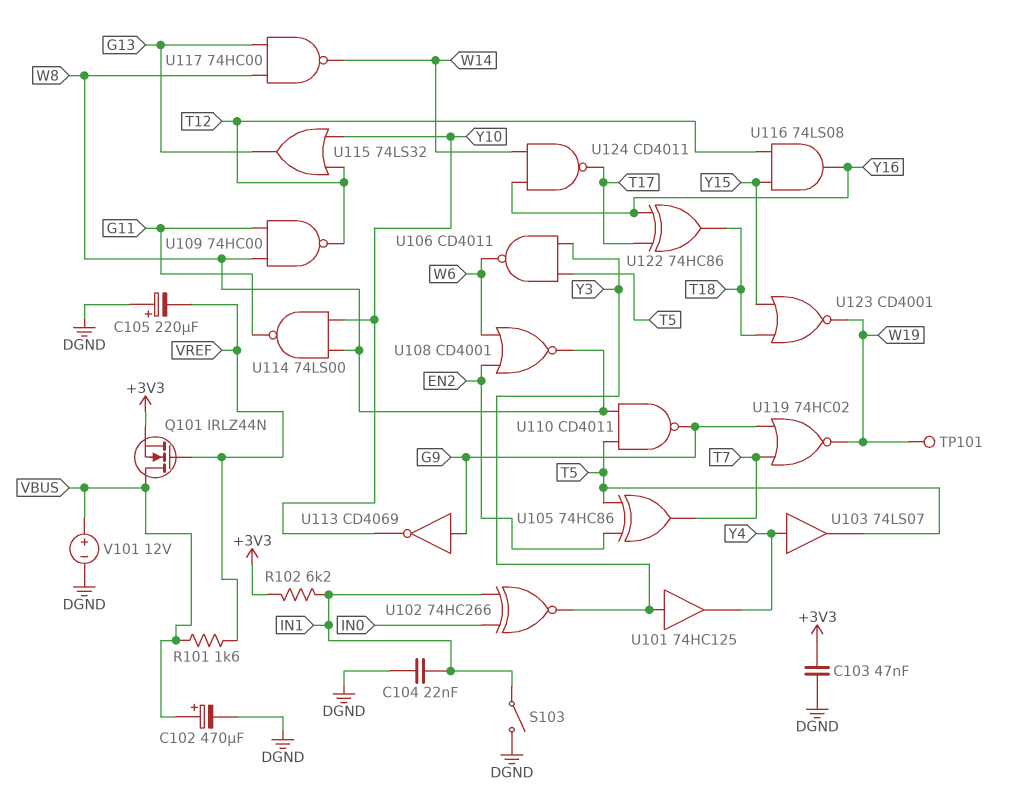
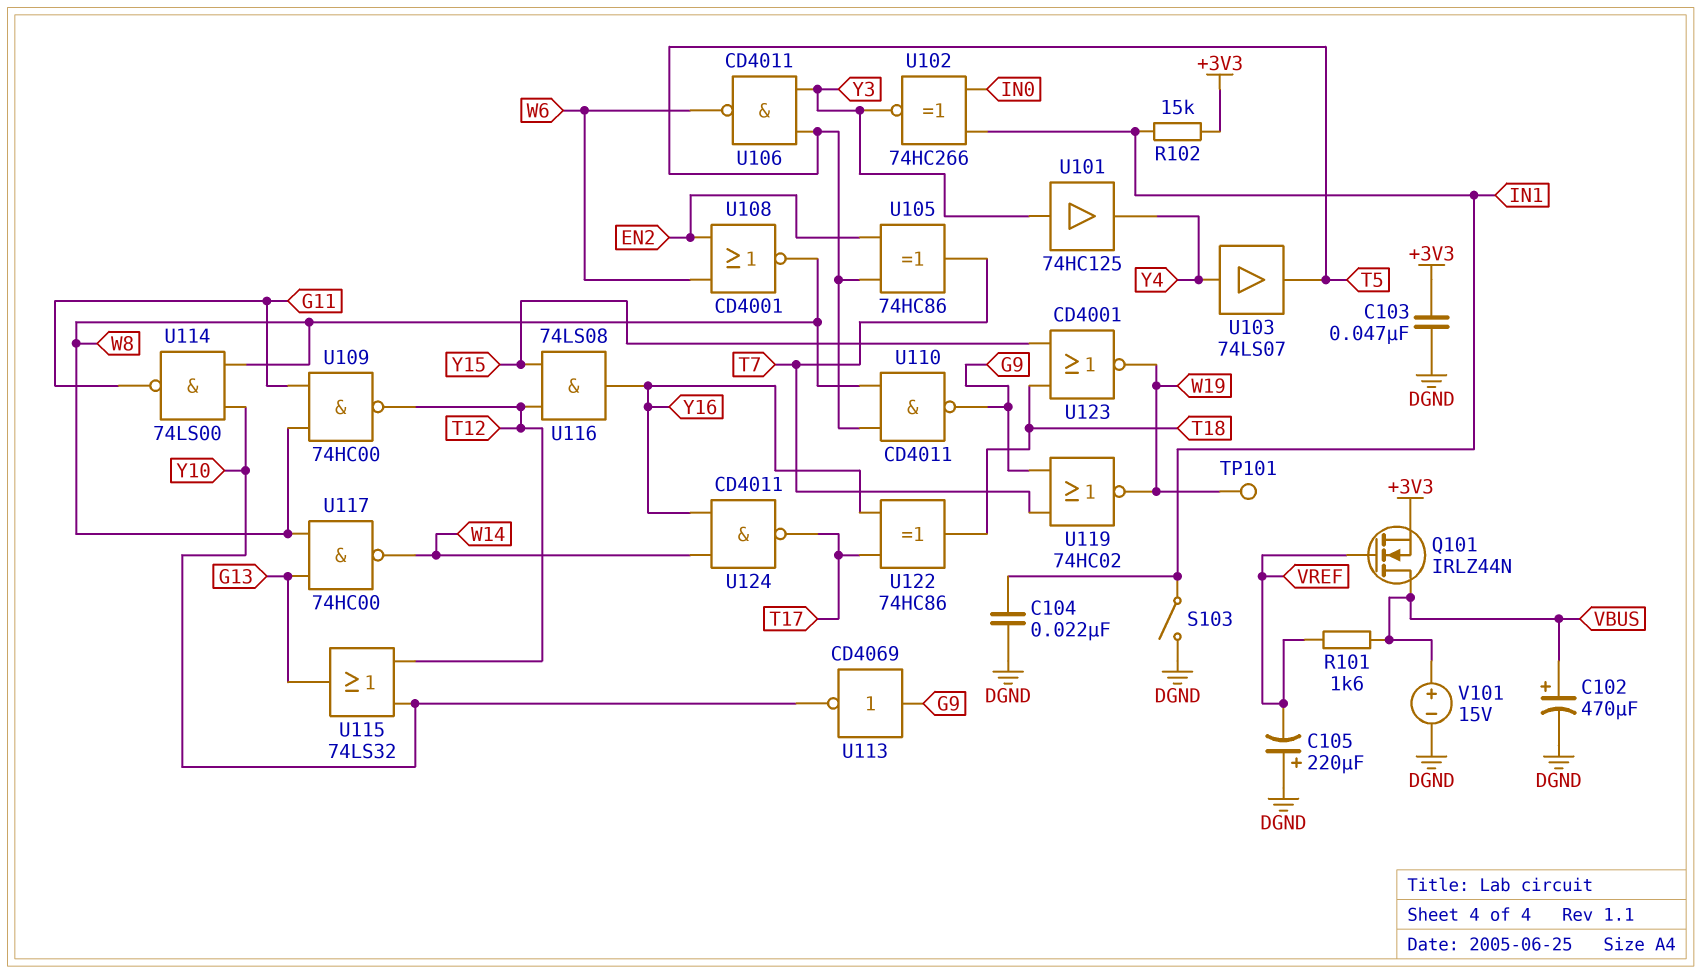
R102: 6.2k (+3V3, IN1) -> 15k (+3V3, IN1)
V101: 12V (plus VBUS, minus DGND) -> 15V (plus VBUS, minus DGND)

